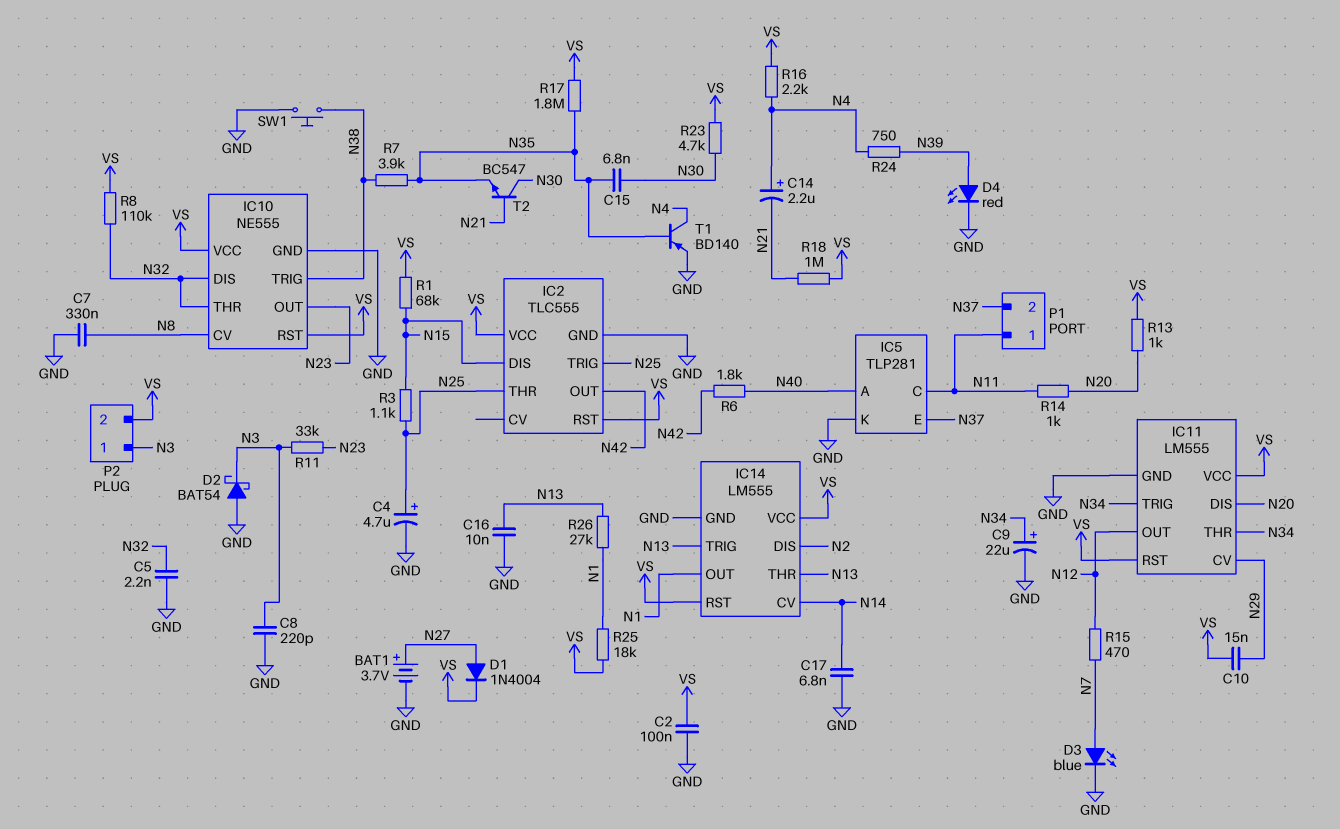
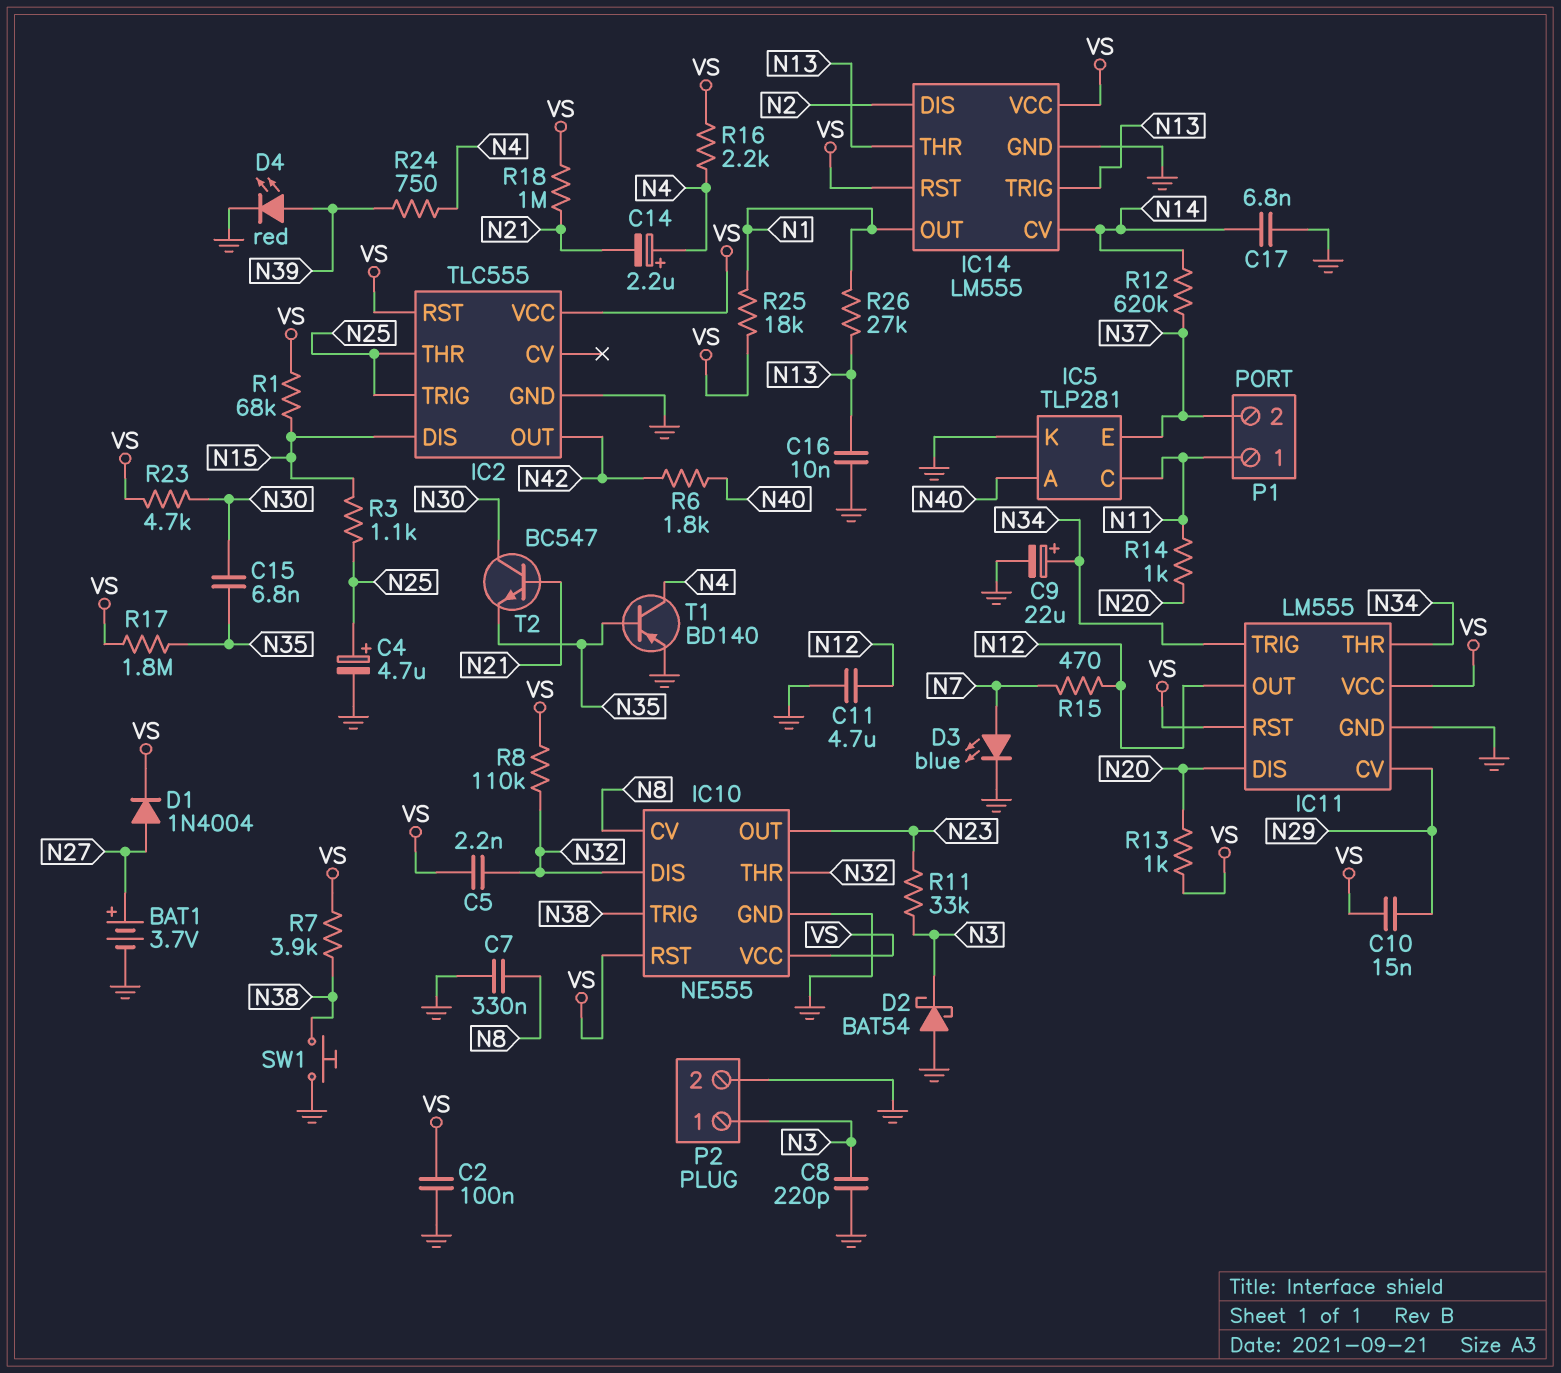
C5: 2.2nF (GND, N32) -> 2.2nF (N32, VS)
C11: none -> 4.7uF (GND, N12)
P2 pin 2: VS -> GND
R7: 3.9k (N35, N38) -> 3.9k (N38, VS)
R12: none -> 620k (N14, N37)

